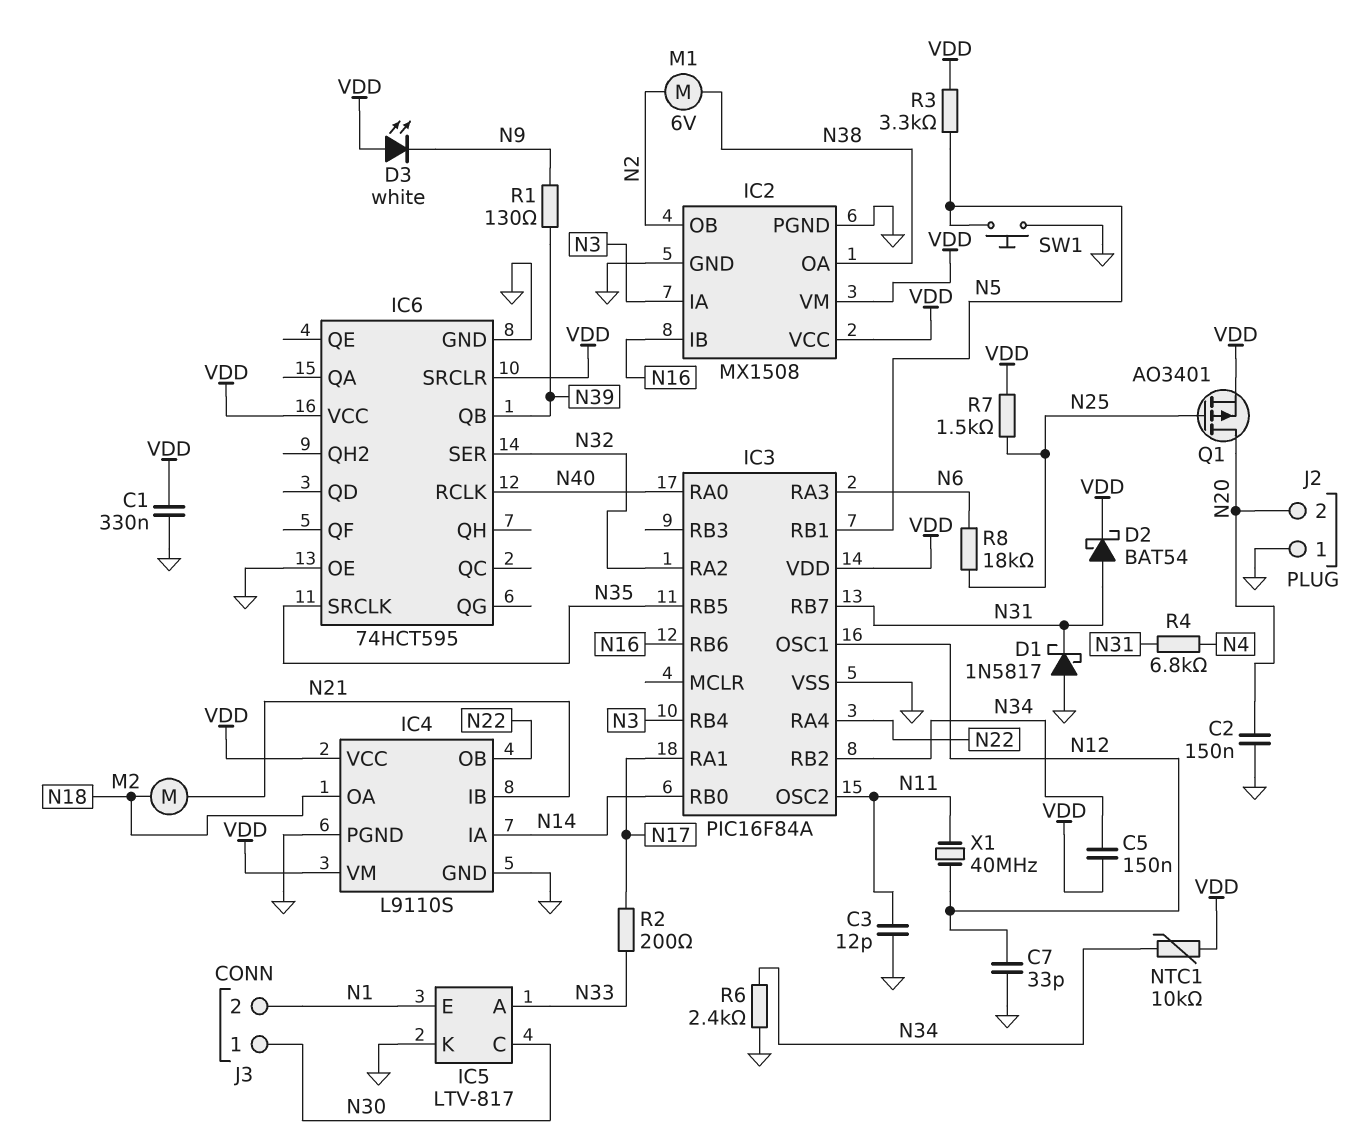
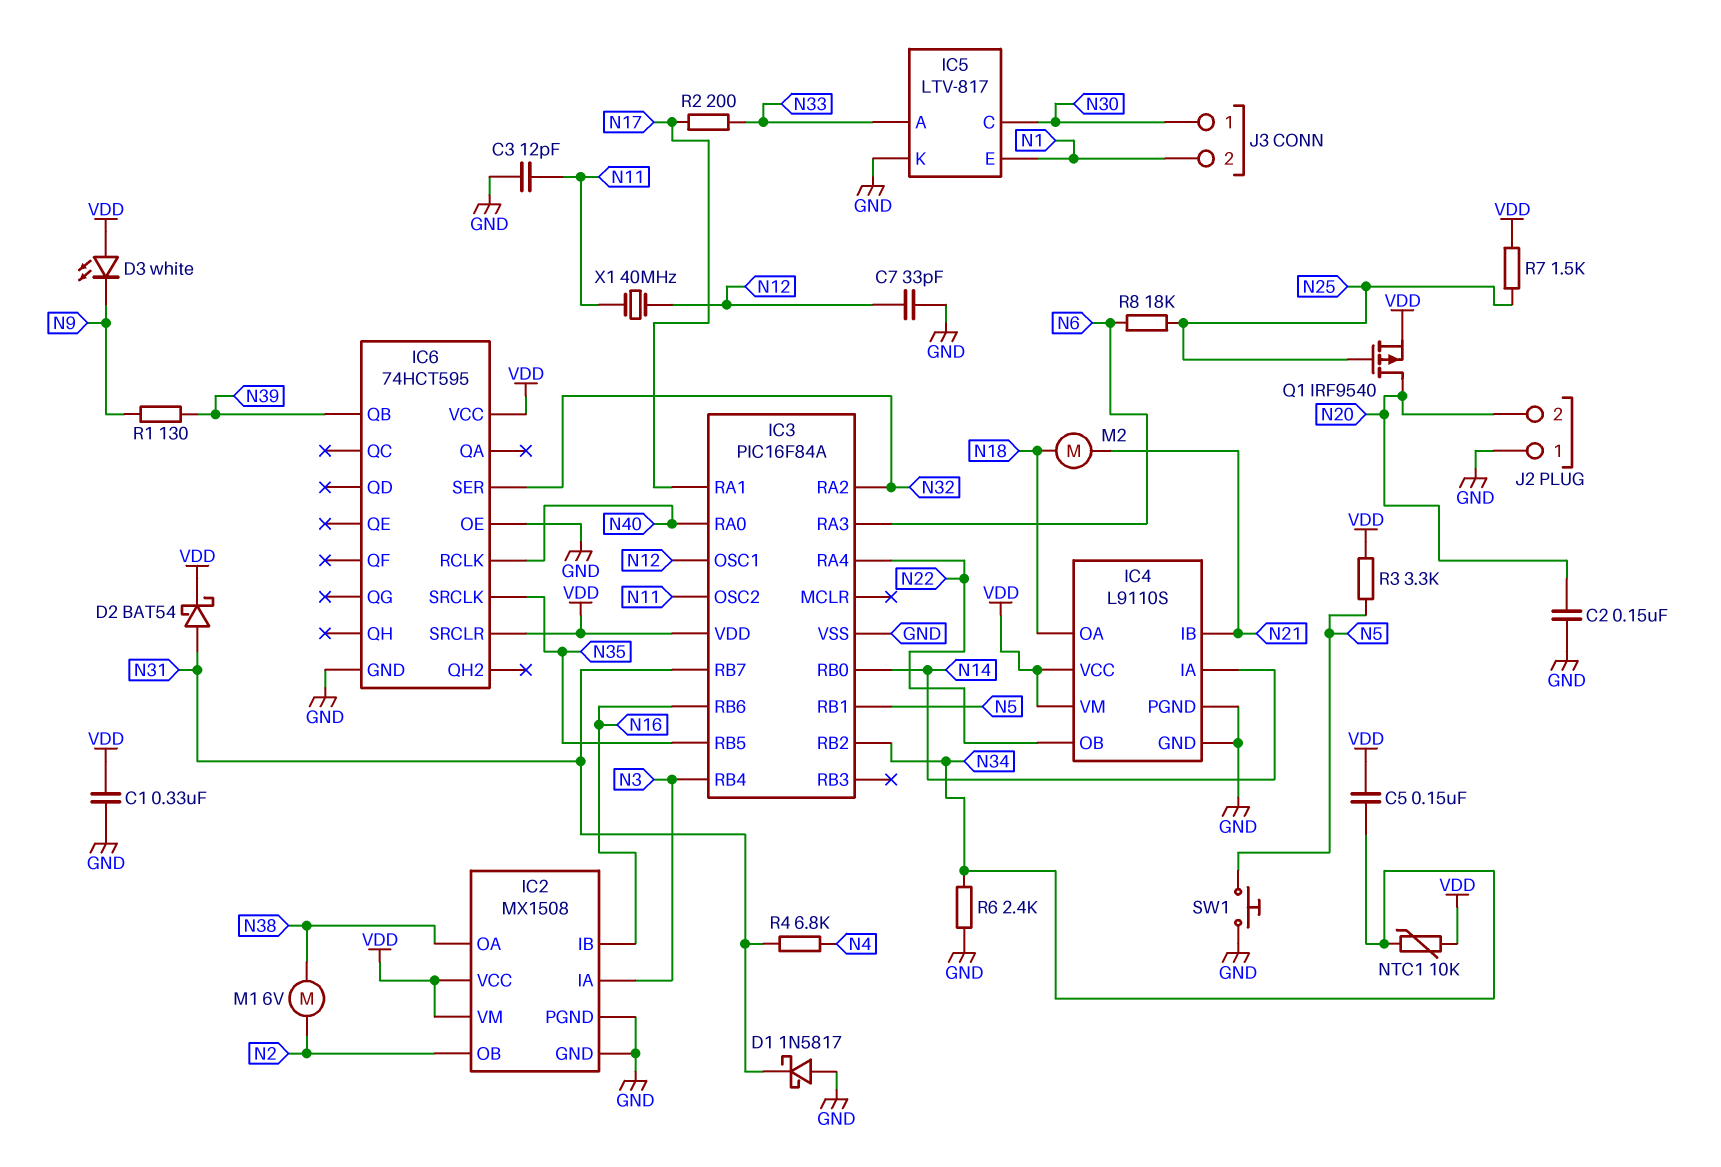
Q1: PMOS AO3401 (G N25, D N20, S VDD) -> PMOS IRF9540 (G N25, D N20, S VDD)

